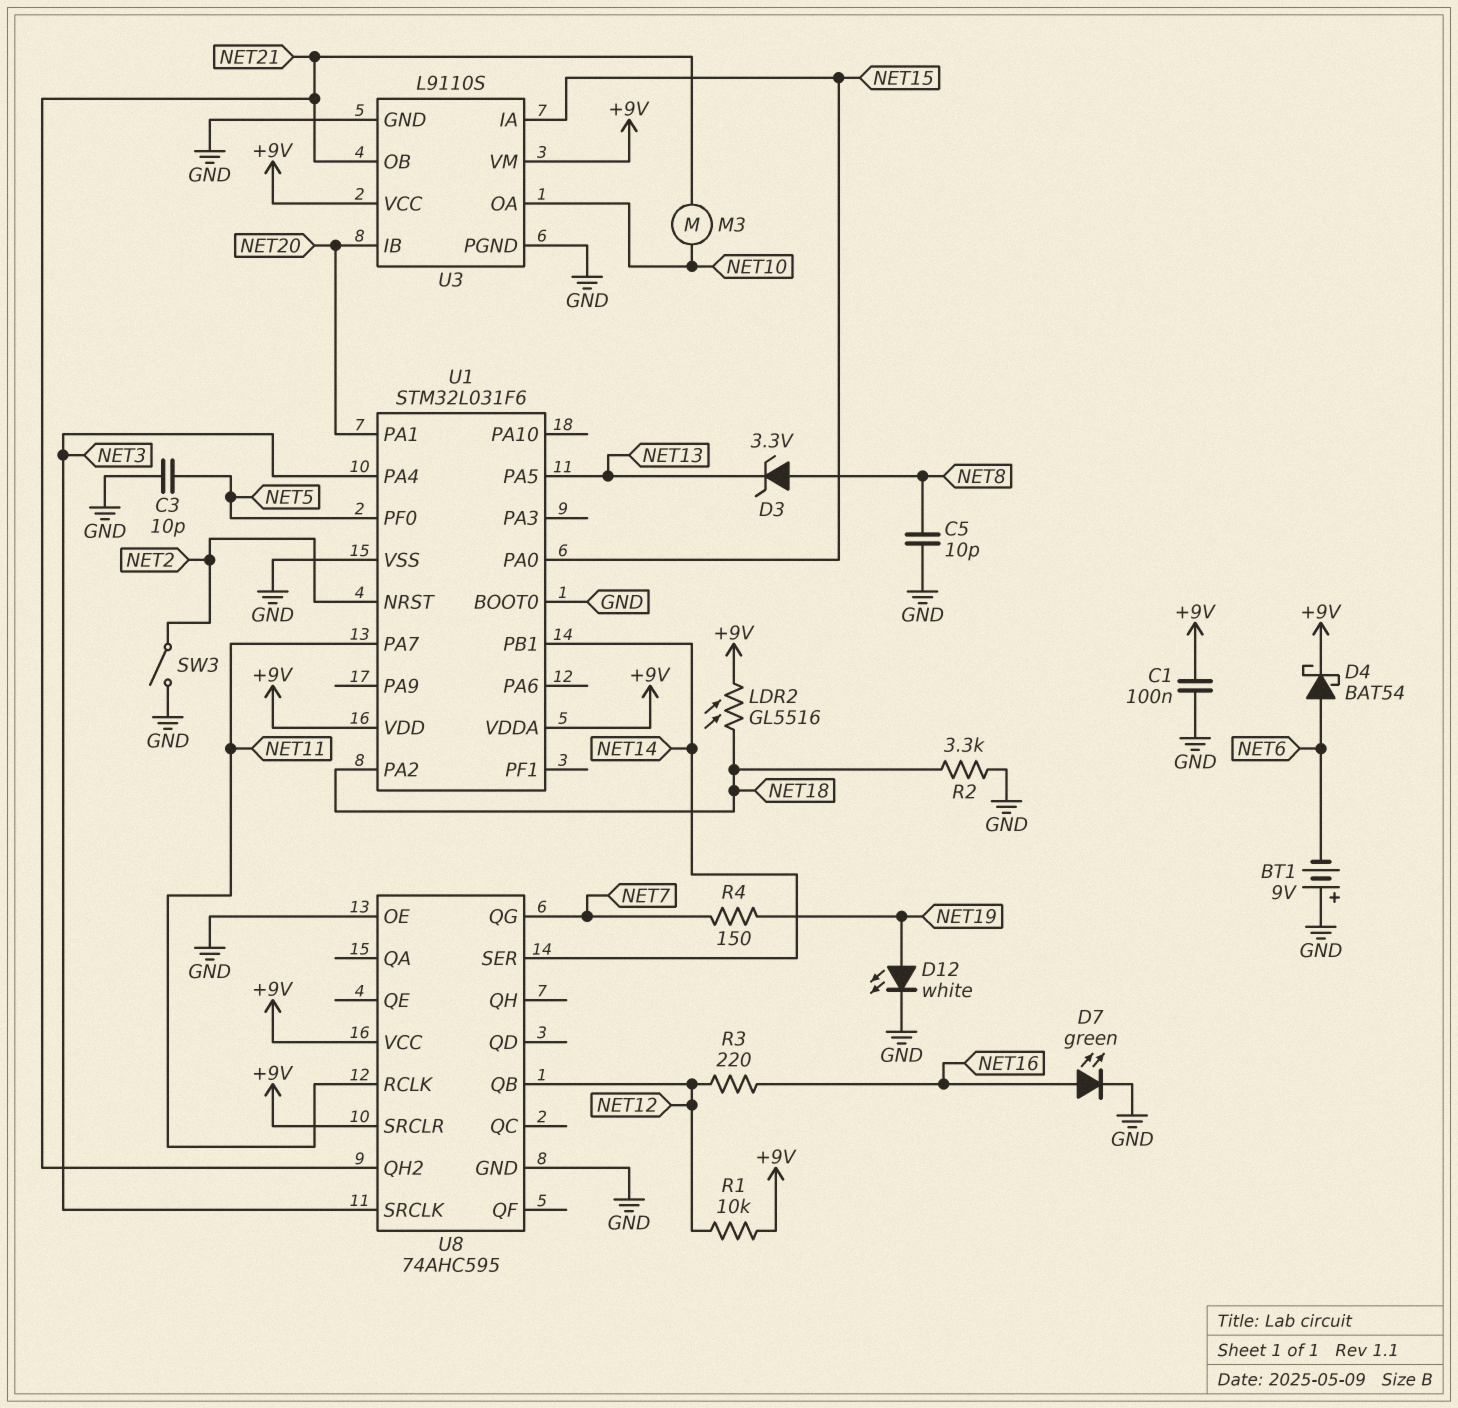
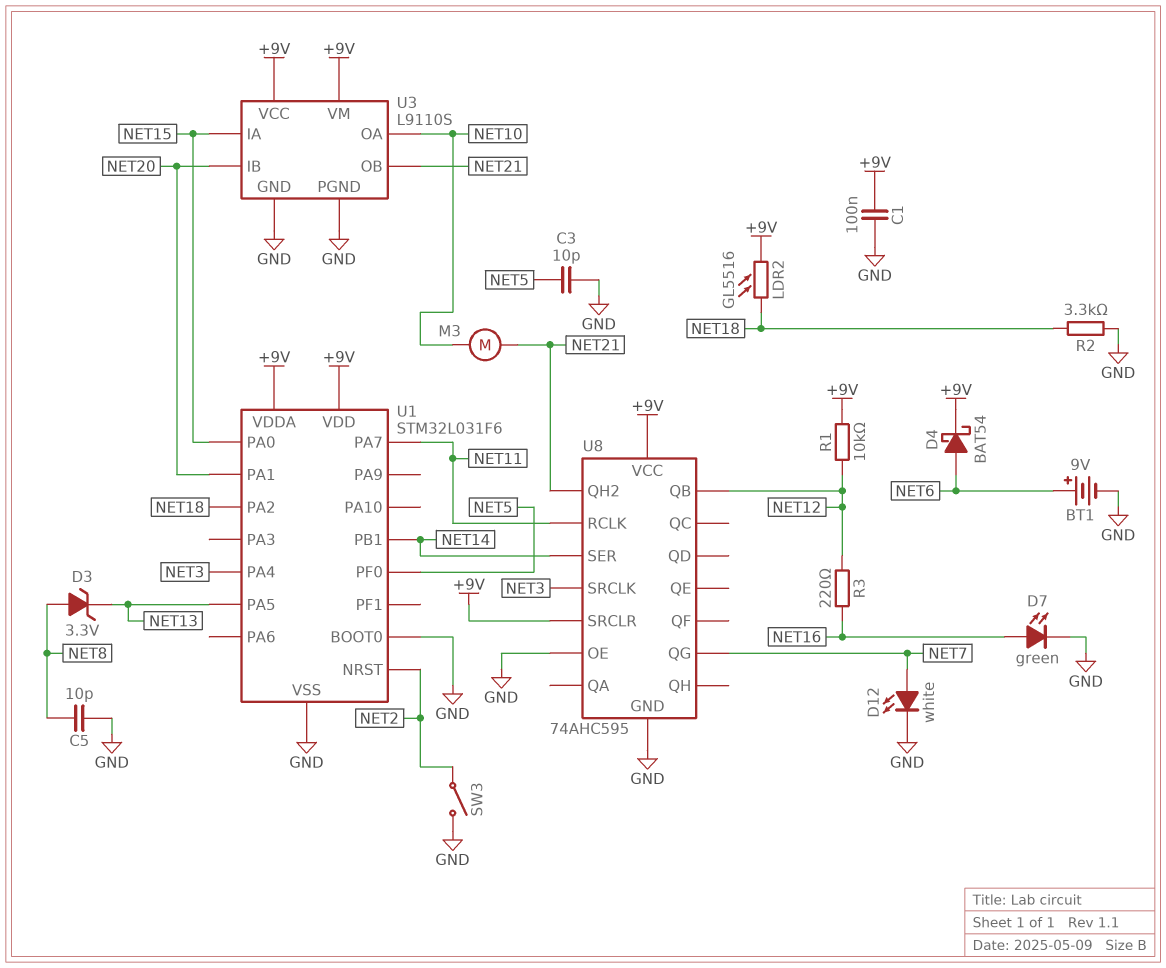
BT1: 9V (plus GND, minus NET6) -> 9V (plus NET6, minus GND)
D12: LED white (A NET19, K GND) -> LED white (A NET7, K GND)
R4: 150 (NET7, NET19) -> none

